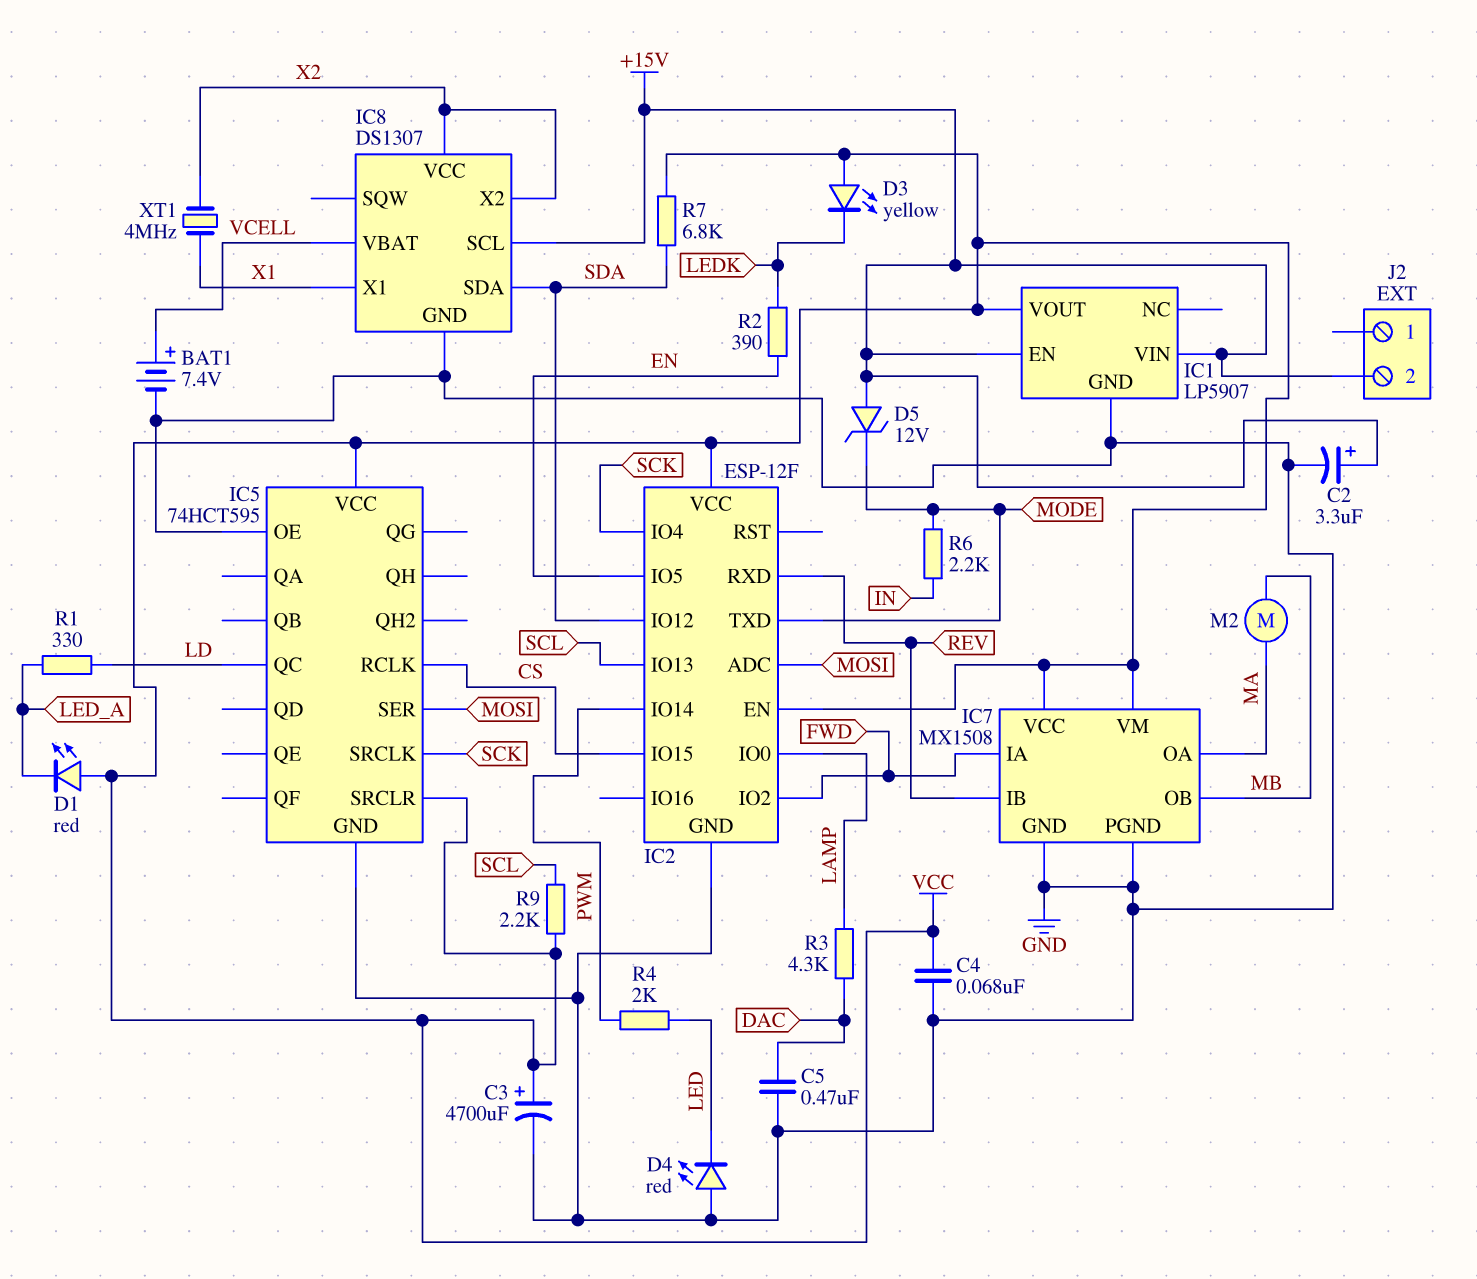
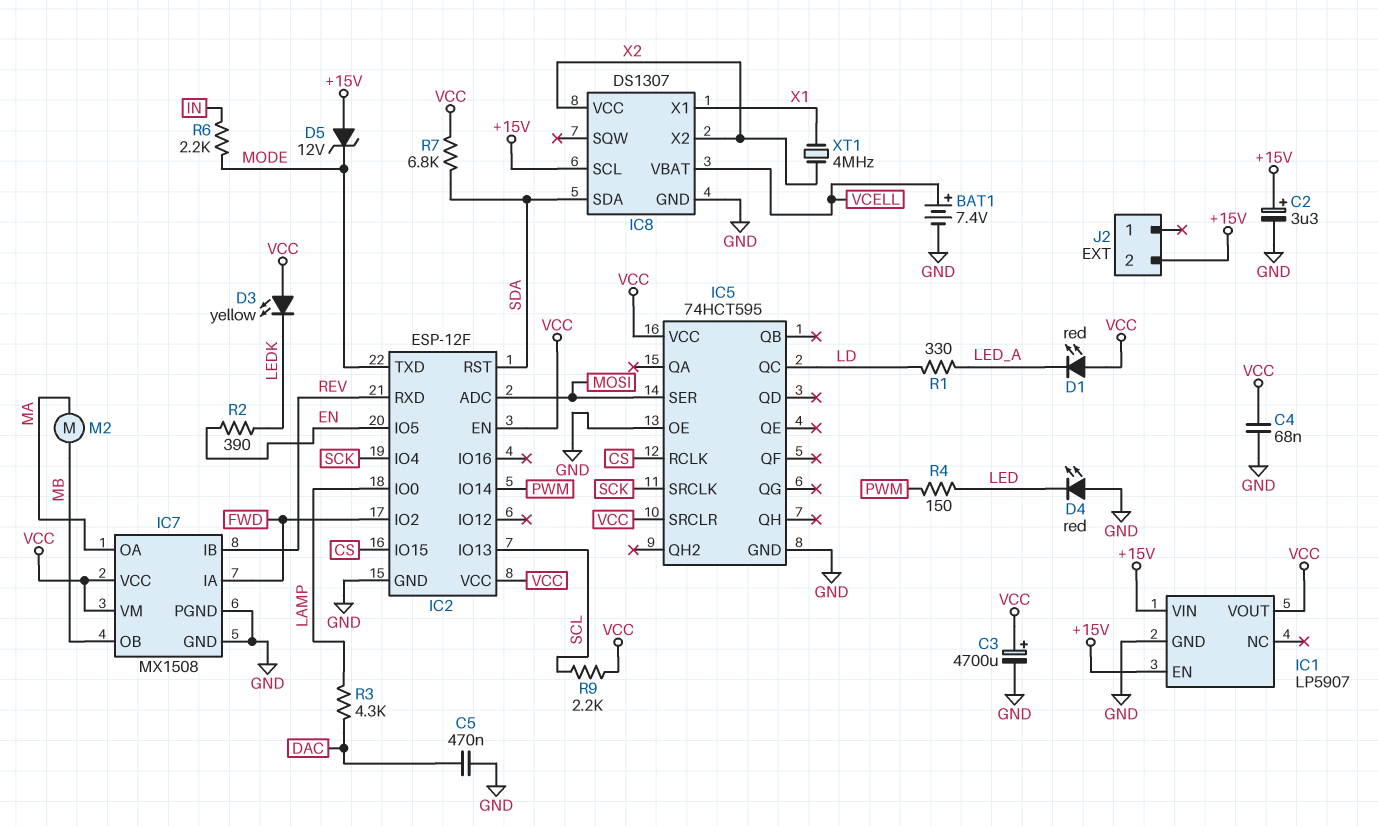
IC2 pin IO12: SDA -> none
IC2 pin RST: none -> SDA
R4: 2k (LED, PWM) -> 150 (LED, PWM)

